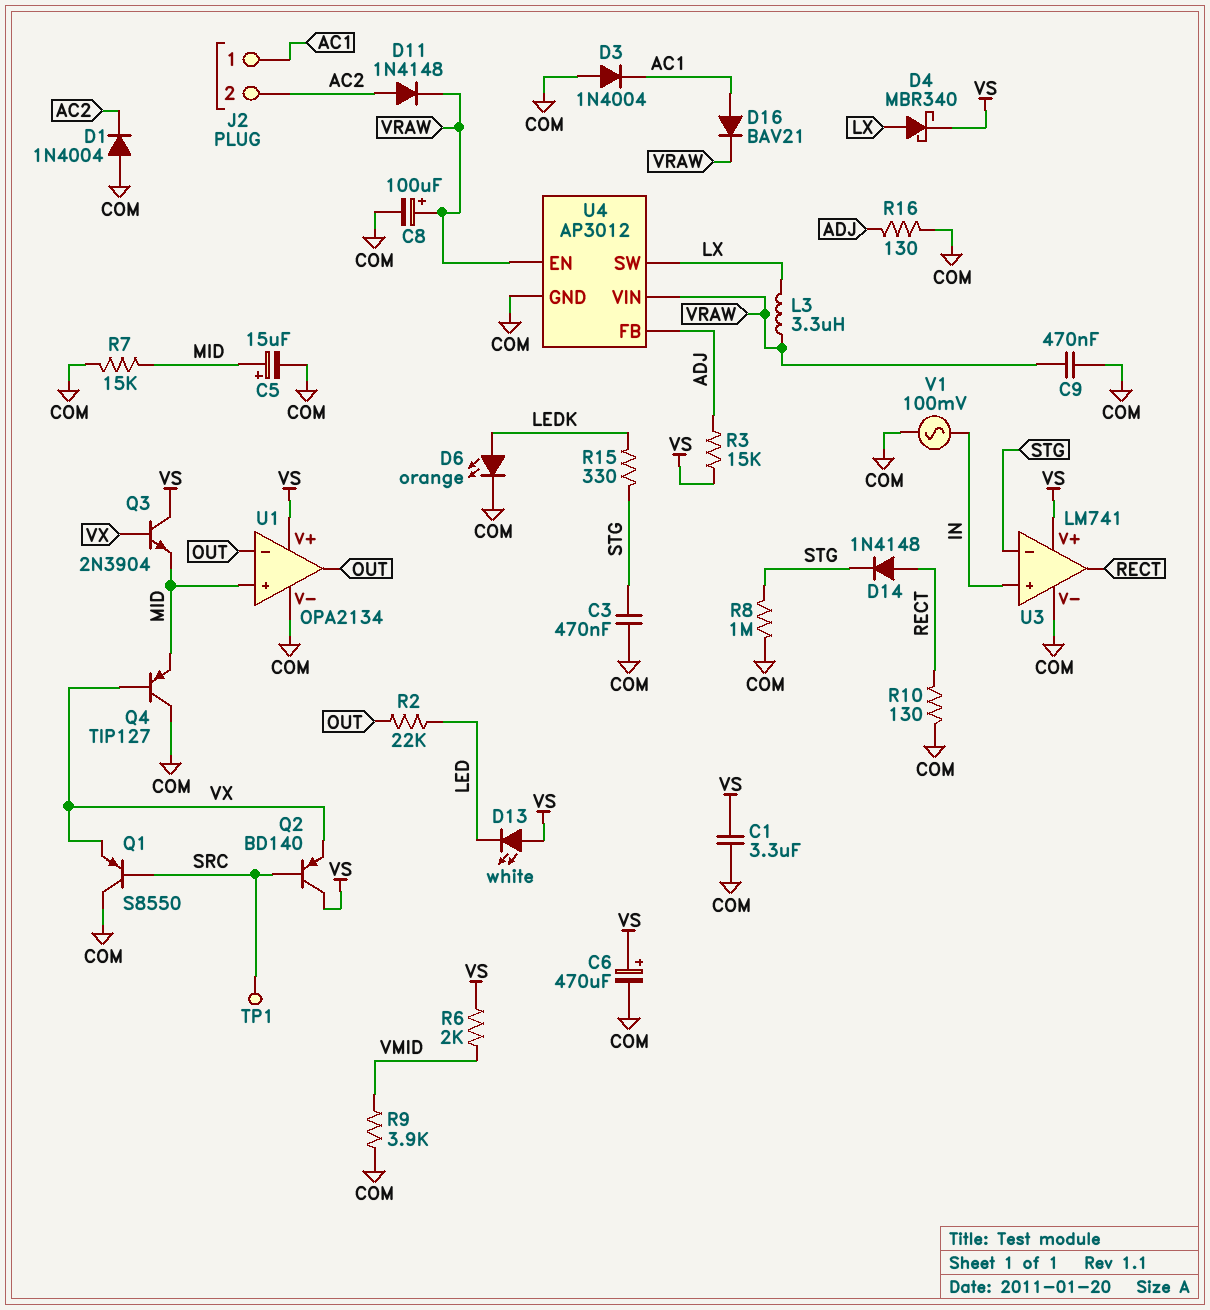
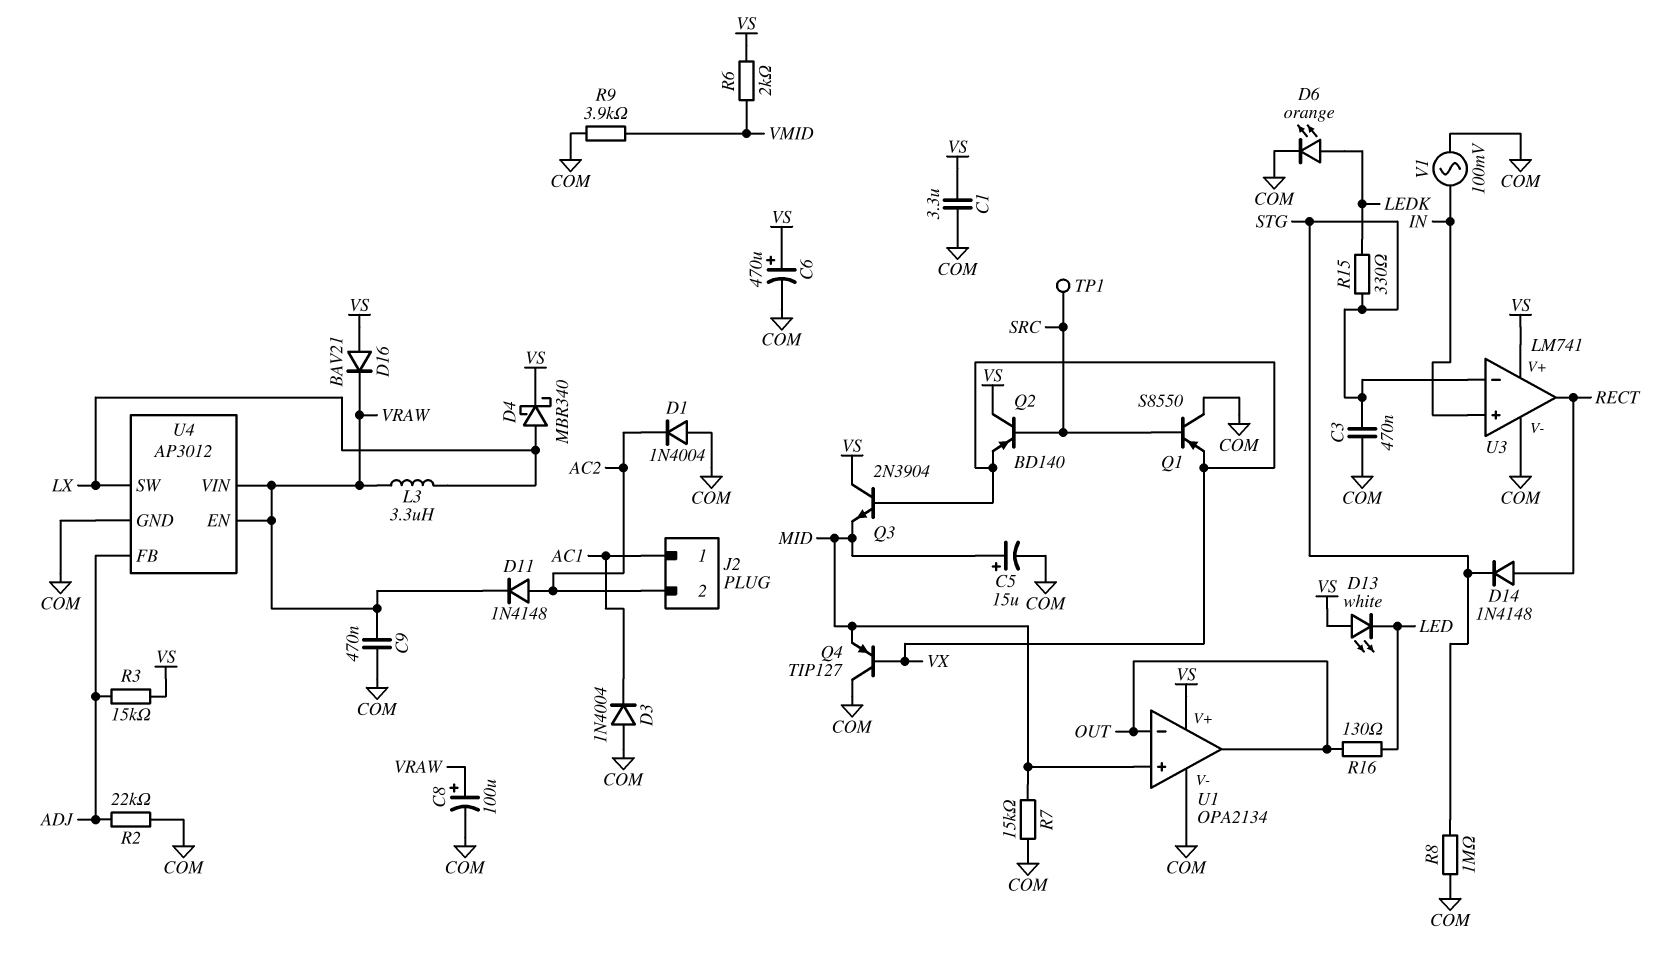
D16: diode BAV21 (A AC1, K VRAW) -> diode BAV21 (A VS, K VRAW)
R2: 22k (LED, OUT) -> 22k (ADJ, COM)
R10: 130 (COM, RECT) -> none
R16: 130 (ADJ, COM) -> 130 (LED, OUT)

